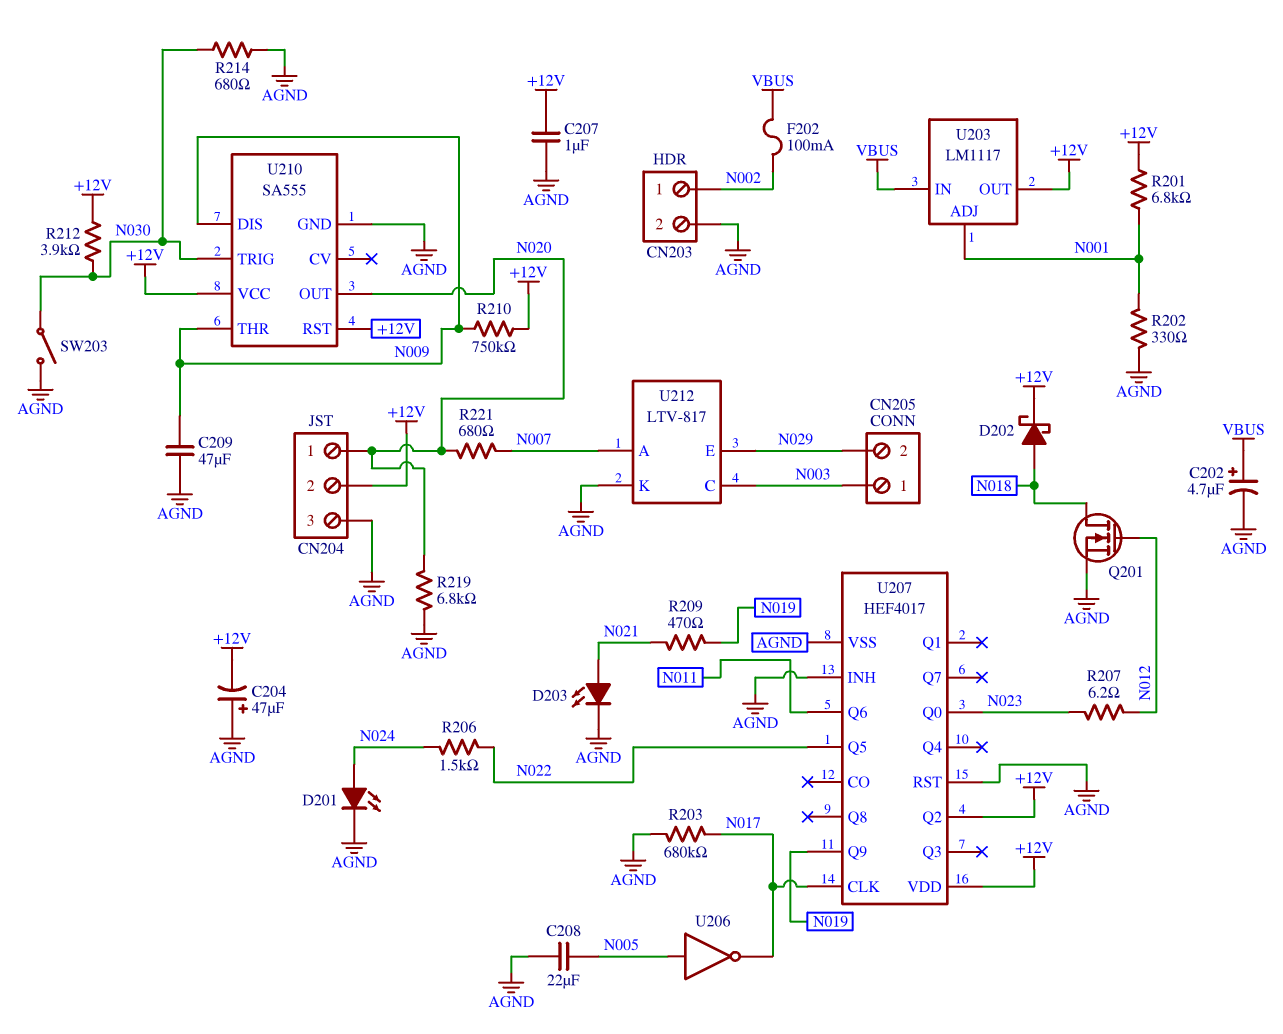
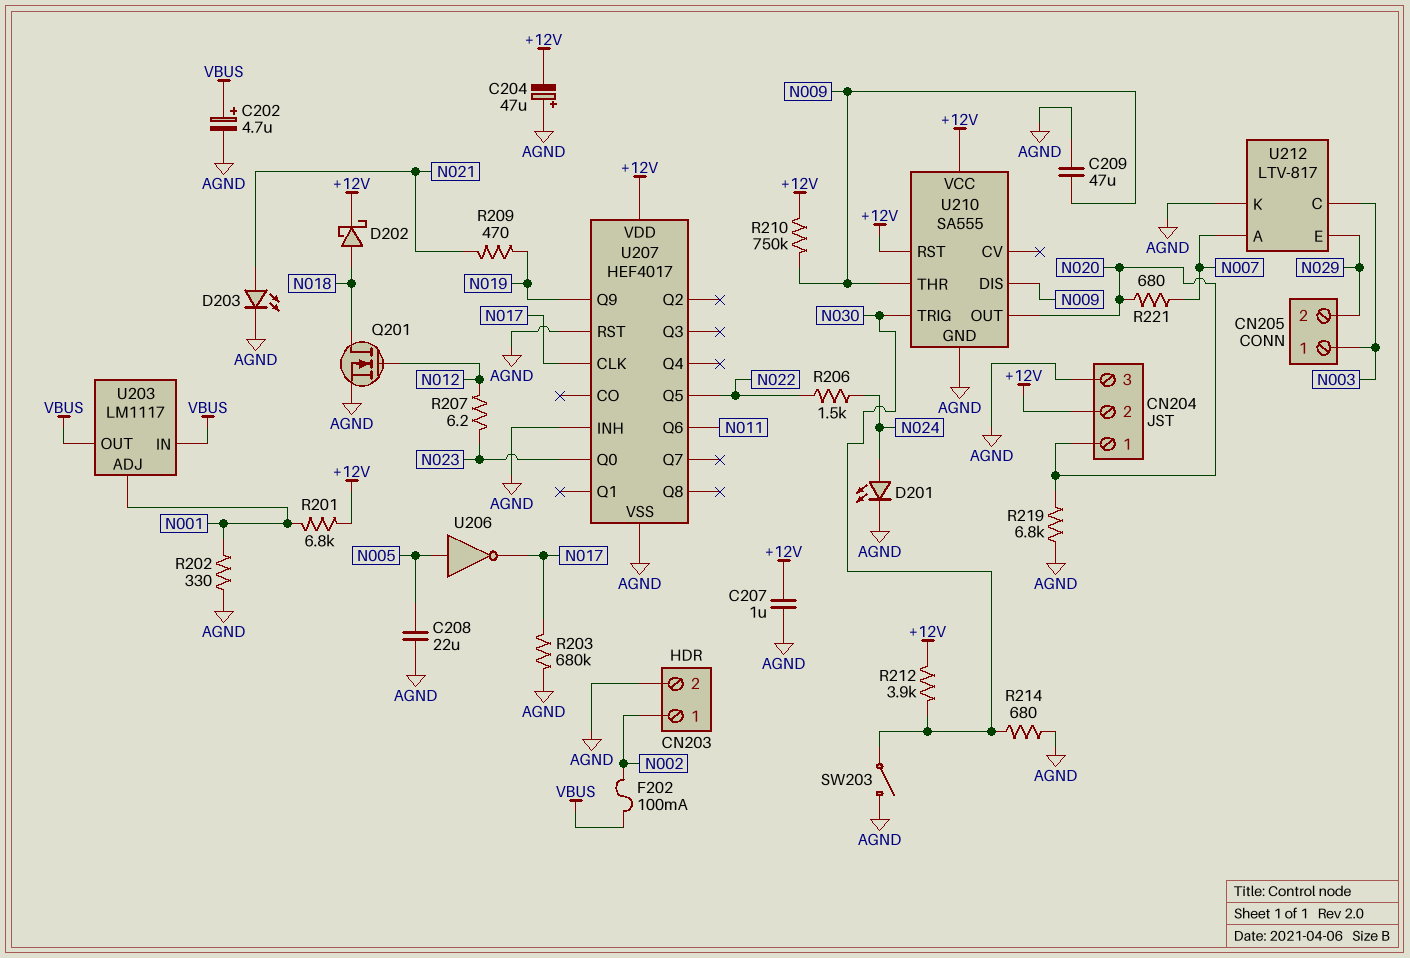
U203 pin OUT: +12V -> VBUS
U207 pin Q2: +12V -> none

